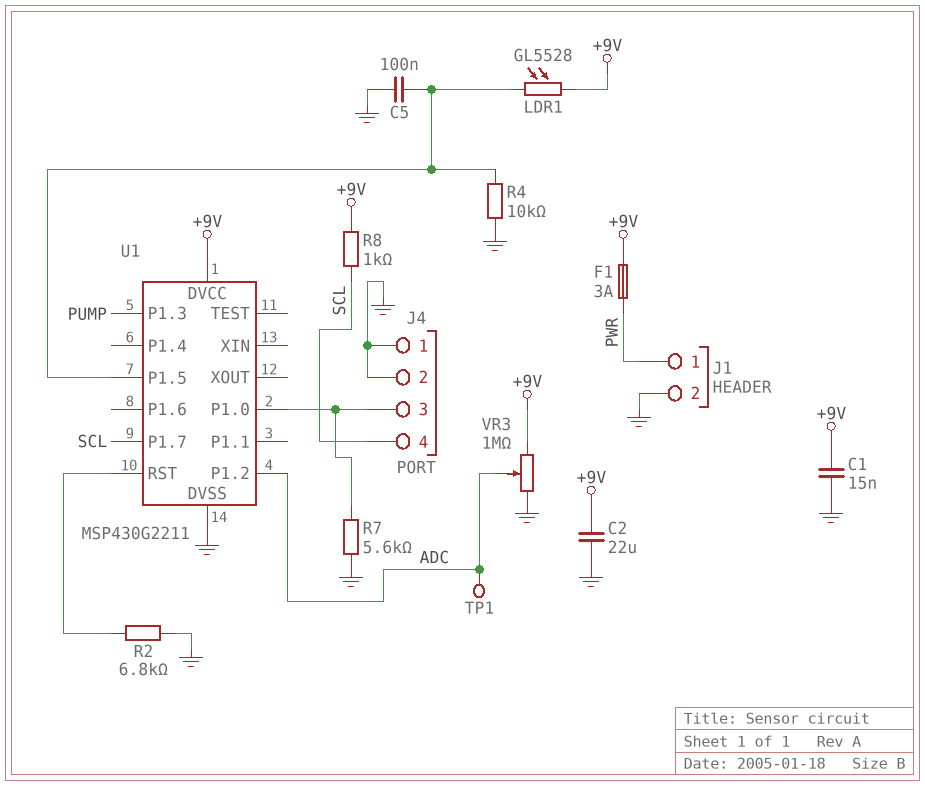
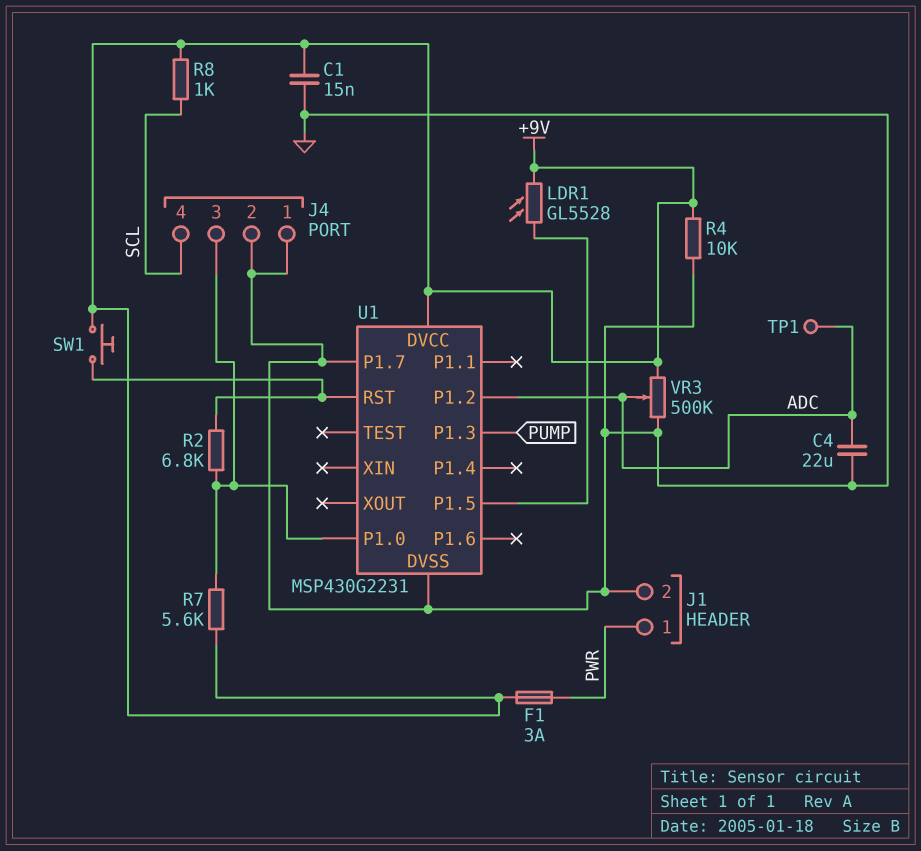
C2: 22uF (+9V, GND) -> none
C4: none -> 22uF (ADC, GND)
C5: 100nF (GND, U1/P1.5) -> none
R2: 6.8k (GND, U1/RST) -> 6.8k (J4/3, U1/RST)
R4: 10k (GND, U1/P1.5) -> 10k (+9V, GND)
R7: 5.6k (GND, J4/3) -> 5.6k (+9V, J4/3)
SW1: none -> button (+9V, U1/RST)
U1: MSP430G2211 -> MSP430G2231
U1 pin P1.7: SCL -> GND
VR3: 1M (+9V, GND, wiper ADC) -> 500k (+9V, GND, wiper ADC)

